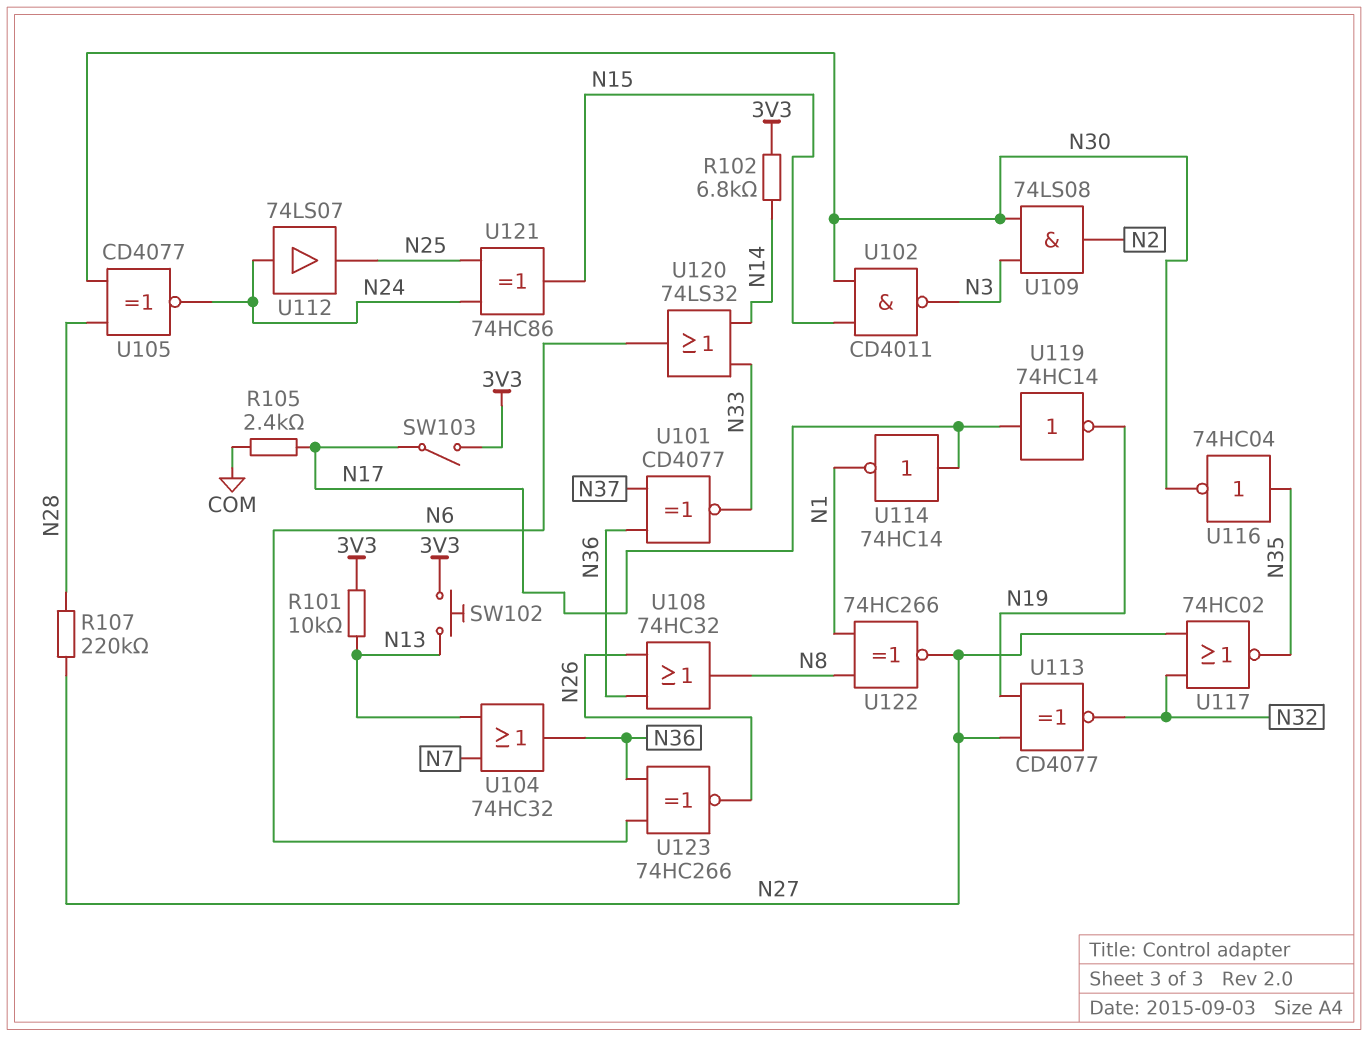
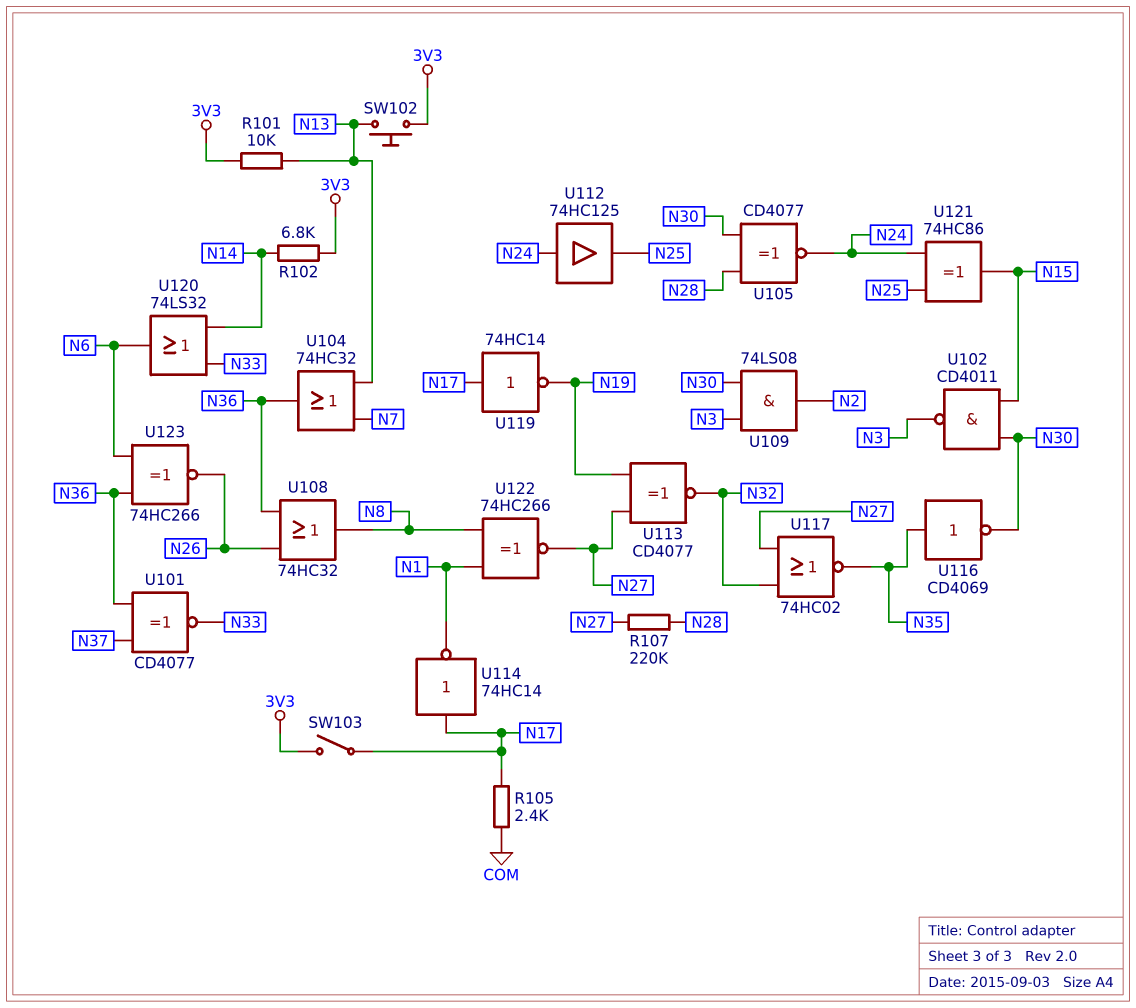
U112: buffer 74LS07 (in N24, out N25) -> buffer 74HC125 (in N24, out N25)
U116: NOT 74HC04 (in N35, out N30) -> NOT CD4069 (in N35, out N30)

